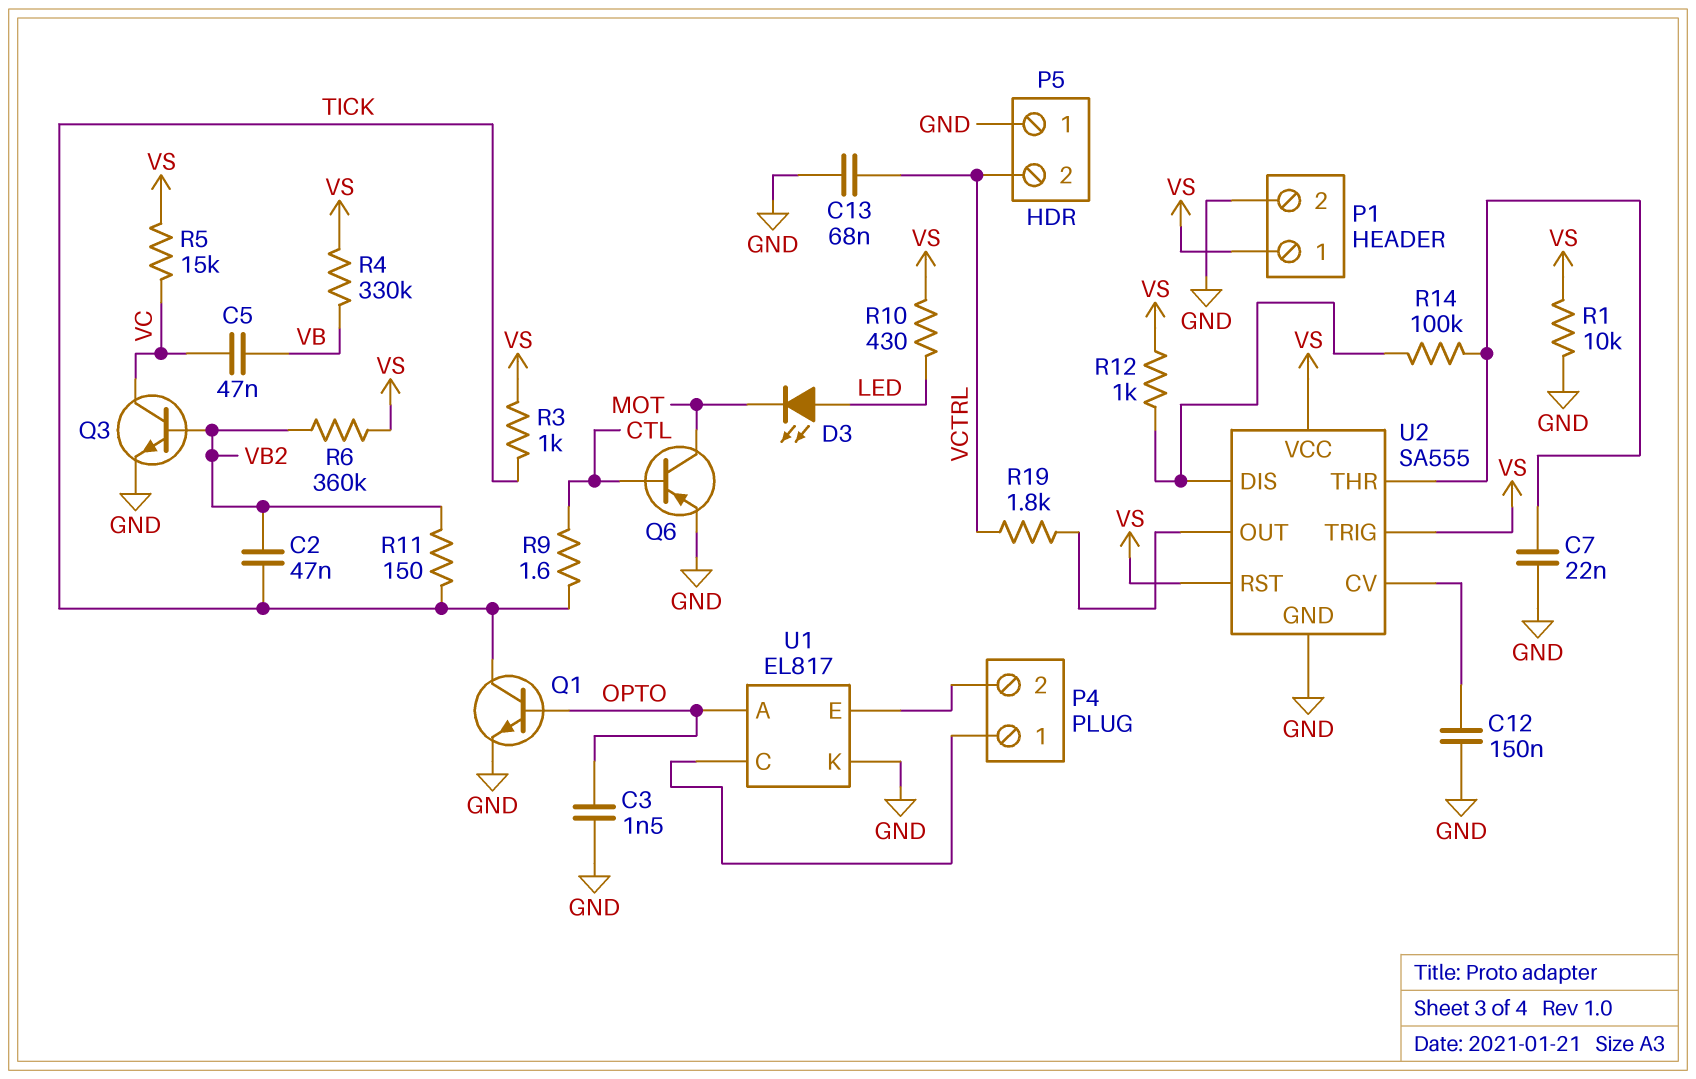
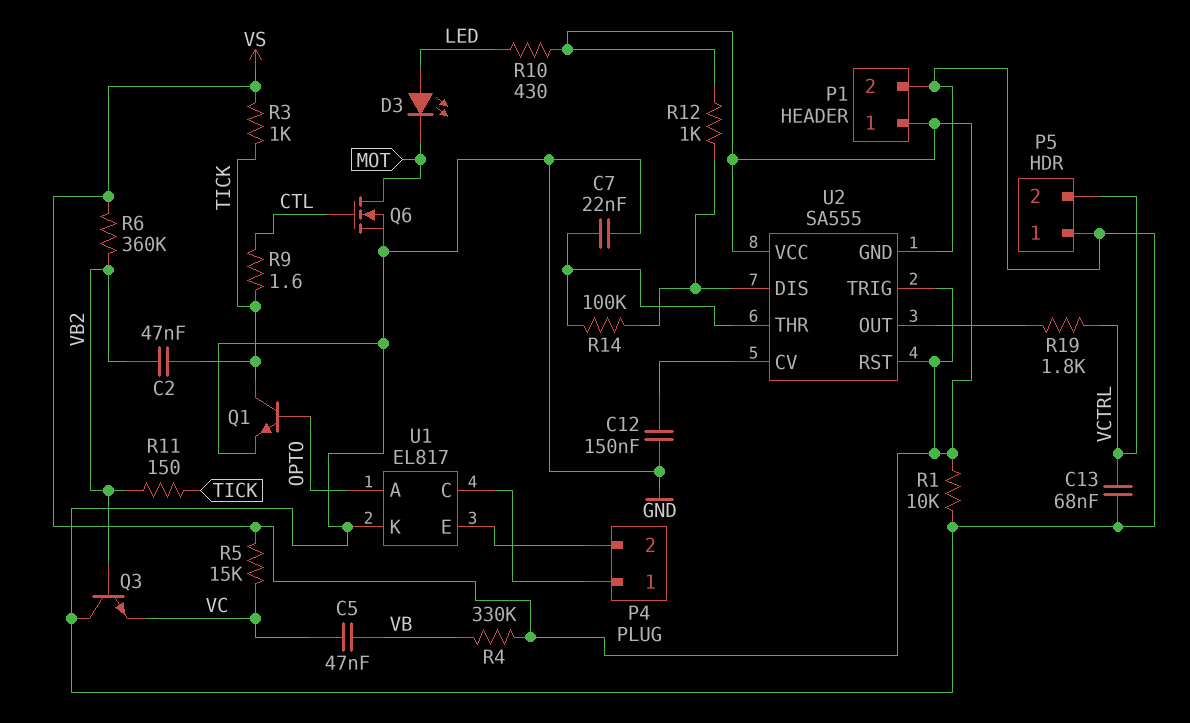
C3: 1.5nF (GND, OPTO) -> none
Q3: NPN (B VB2, C VC, E GND) -> NPN (B VB2, C GND, E VC)
Q6: PNP (B CTL, C MOT, E GND) -> NMOS (G CTL, D MOT, S GND)

